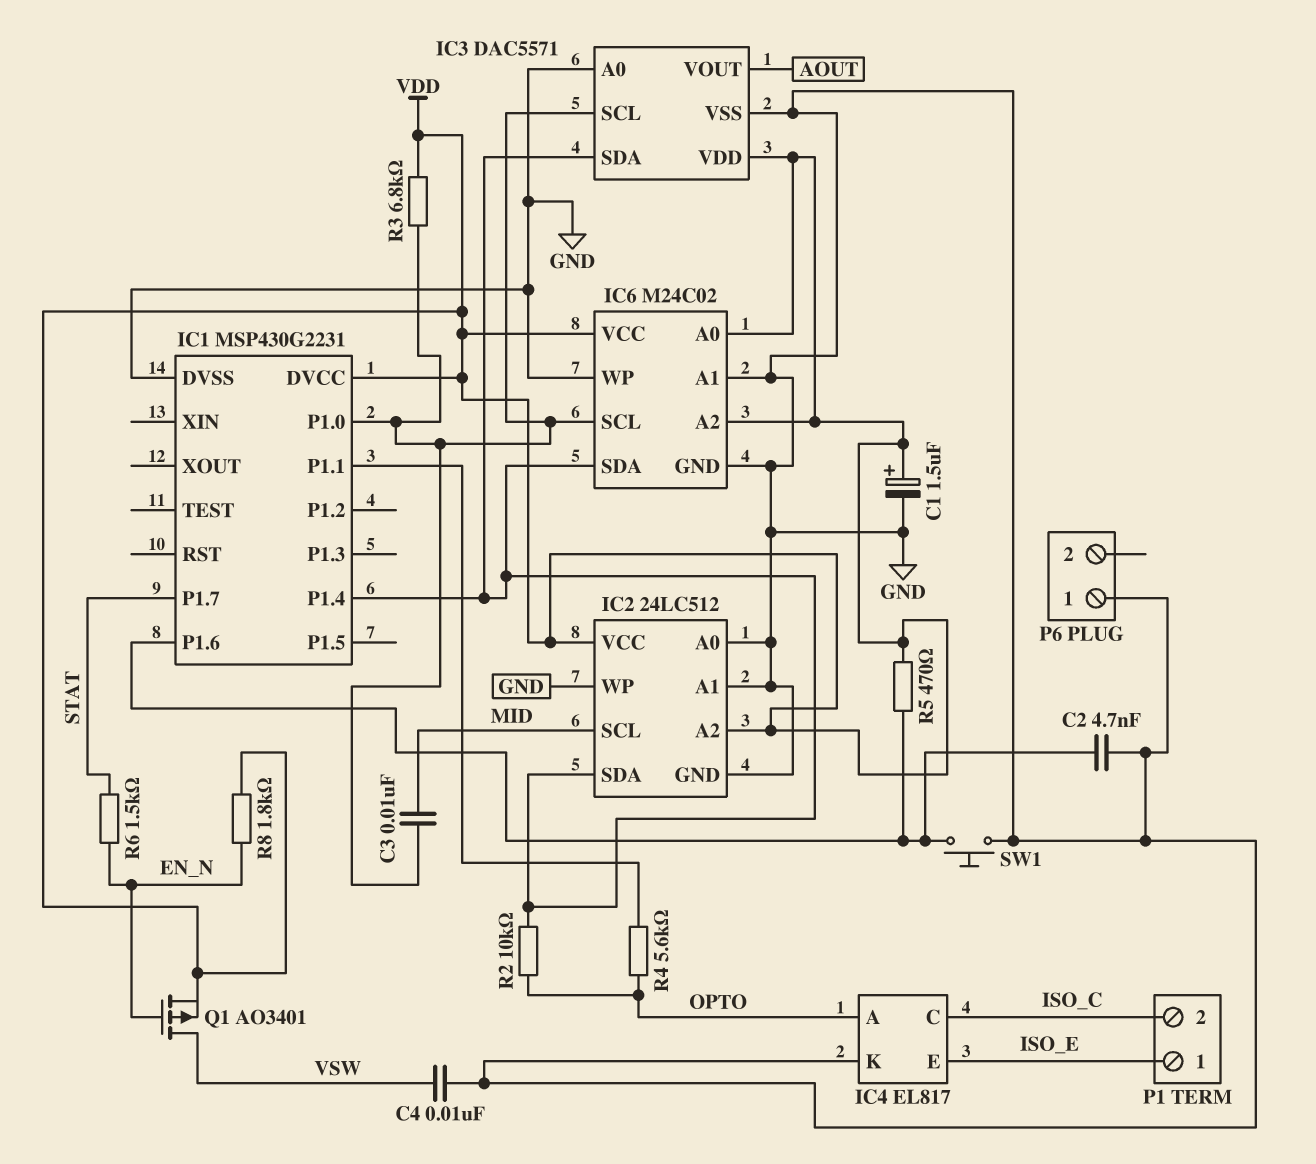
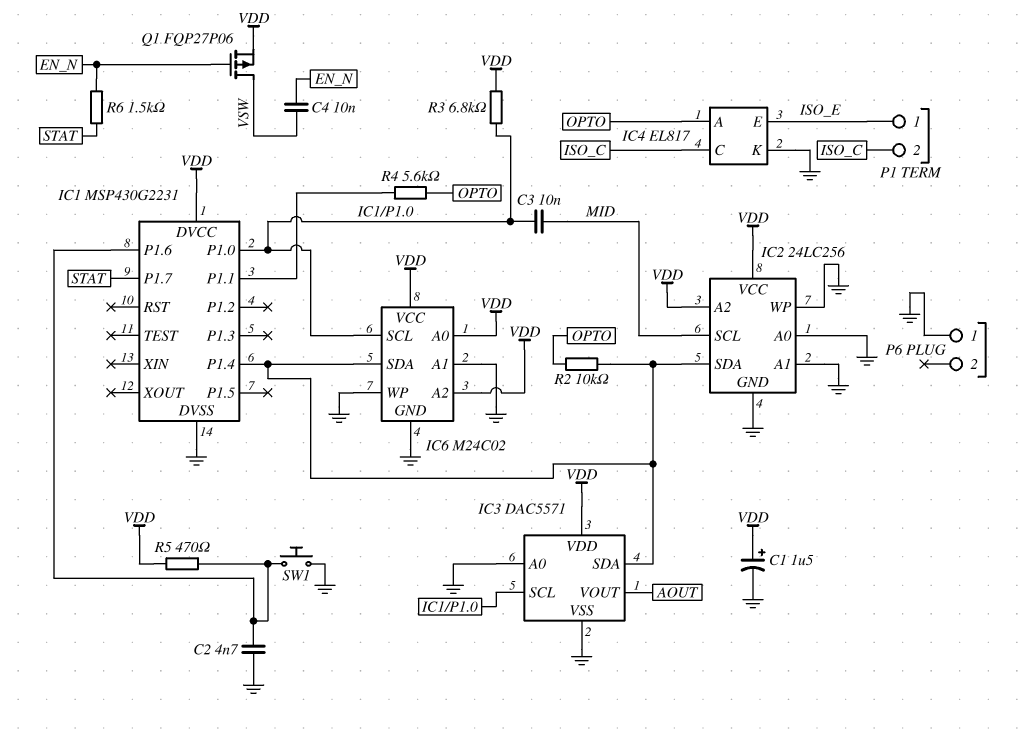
C4: 10nF (GND, VSW) -> 10nF (EN_N, VSW)
IC2: 24LC512 -> 24LC256
Q1: PMOS AO3401 (G EN_N, D VSW, S VDD) -> PMOS FQP27P06 (G EN_N, D VSW, S VDD)
R8: 1.8k (EN_N, VDD) -> none

